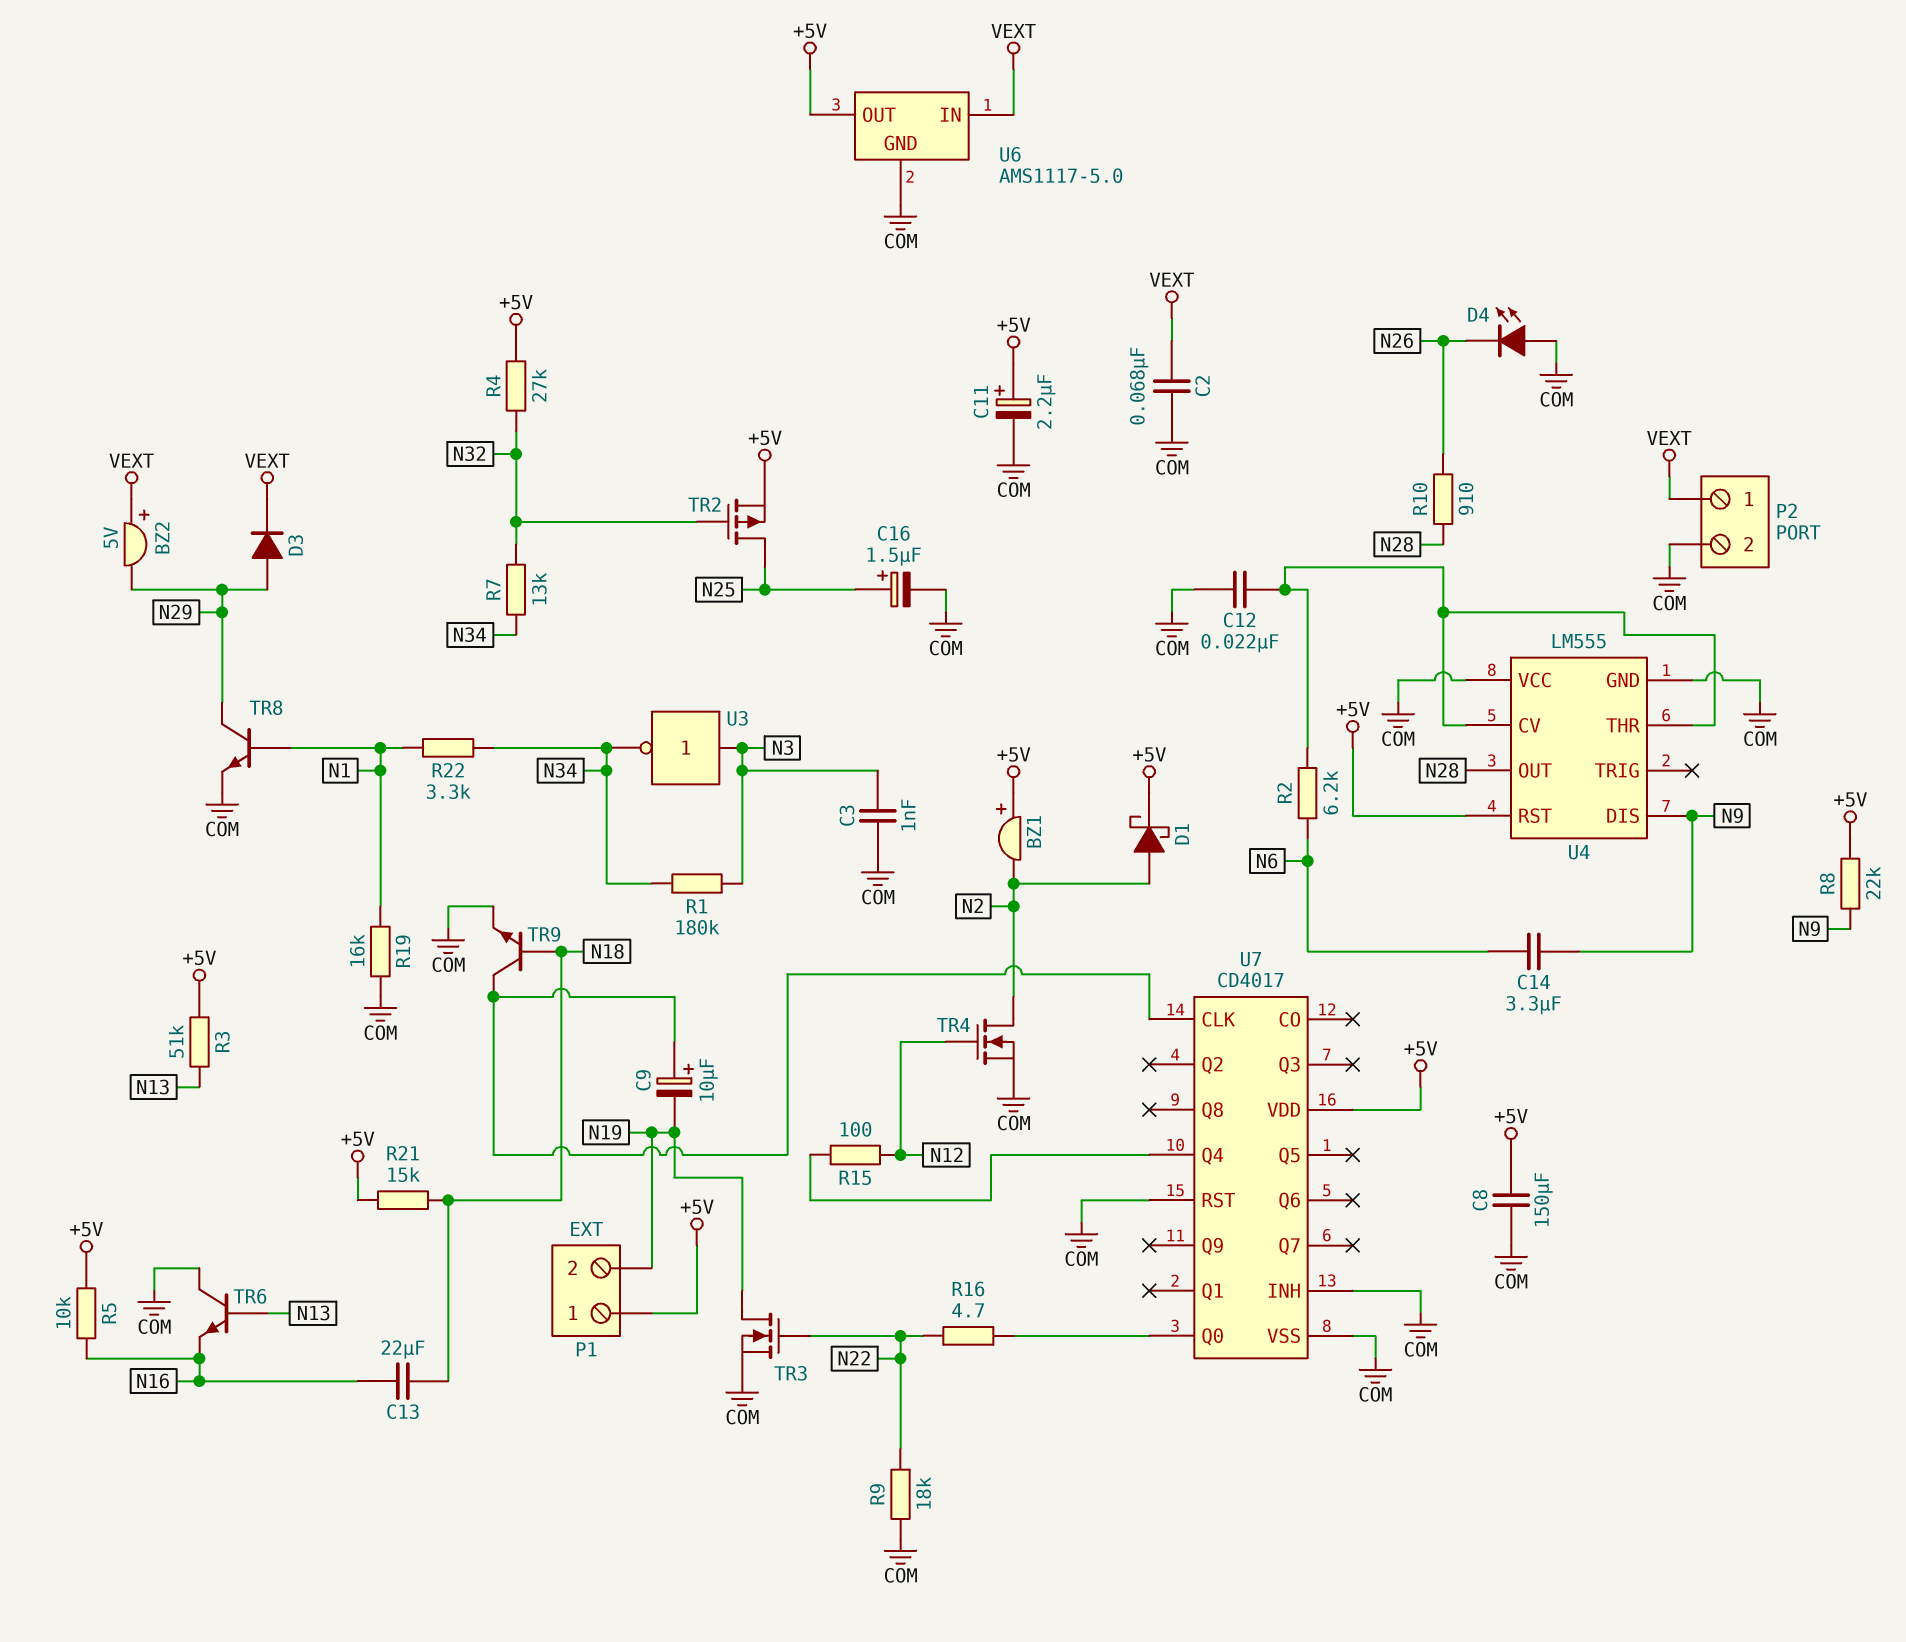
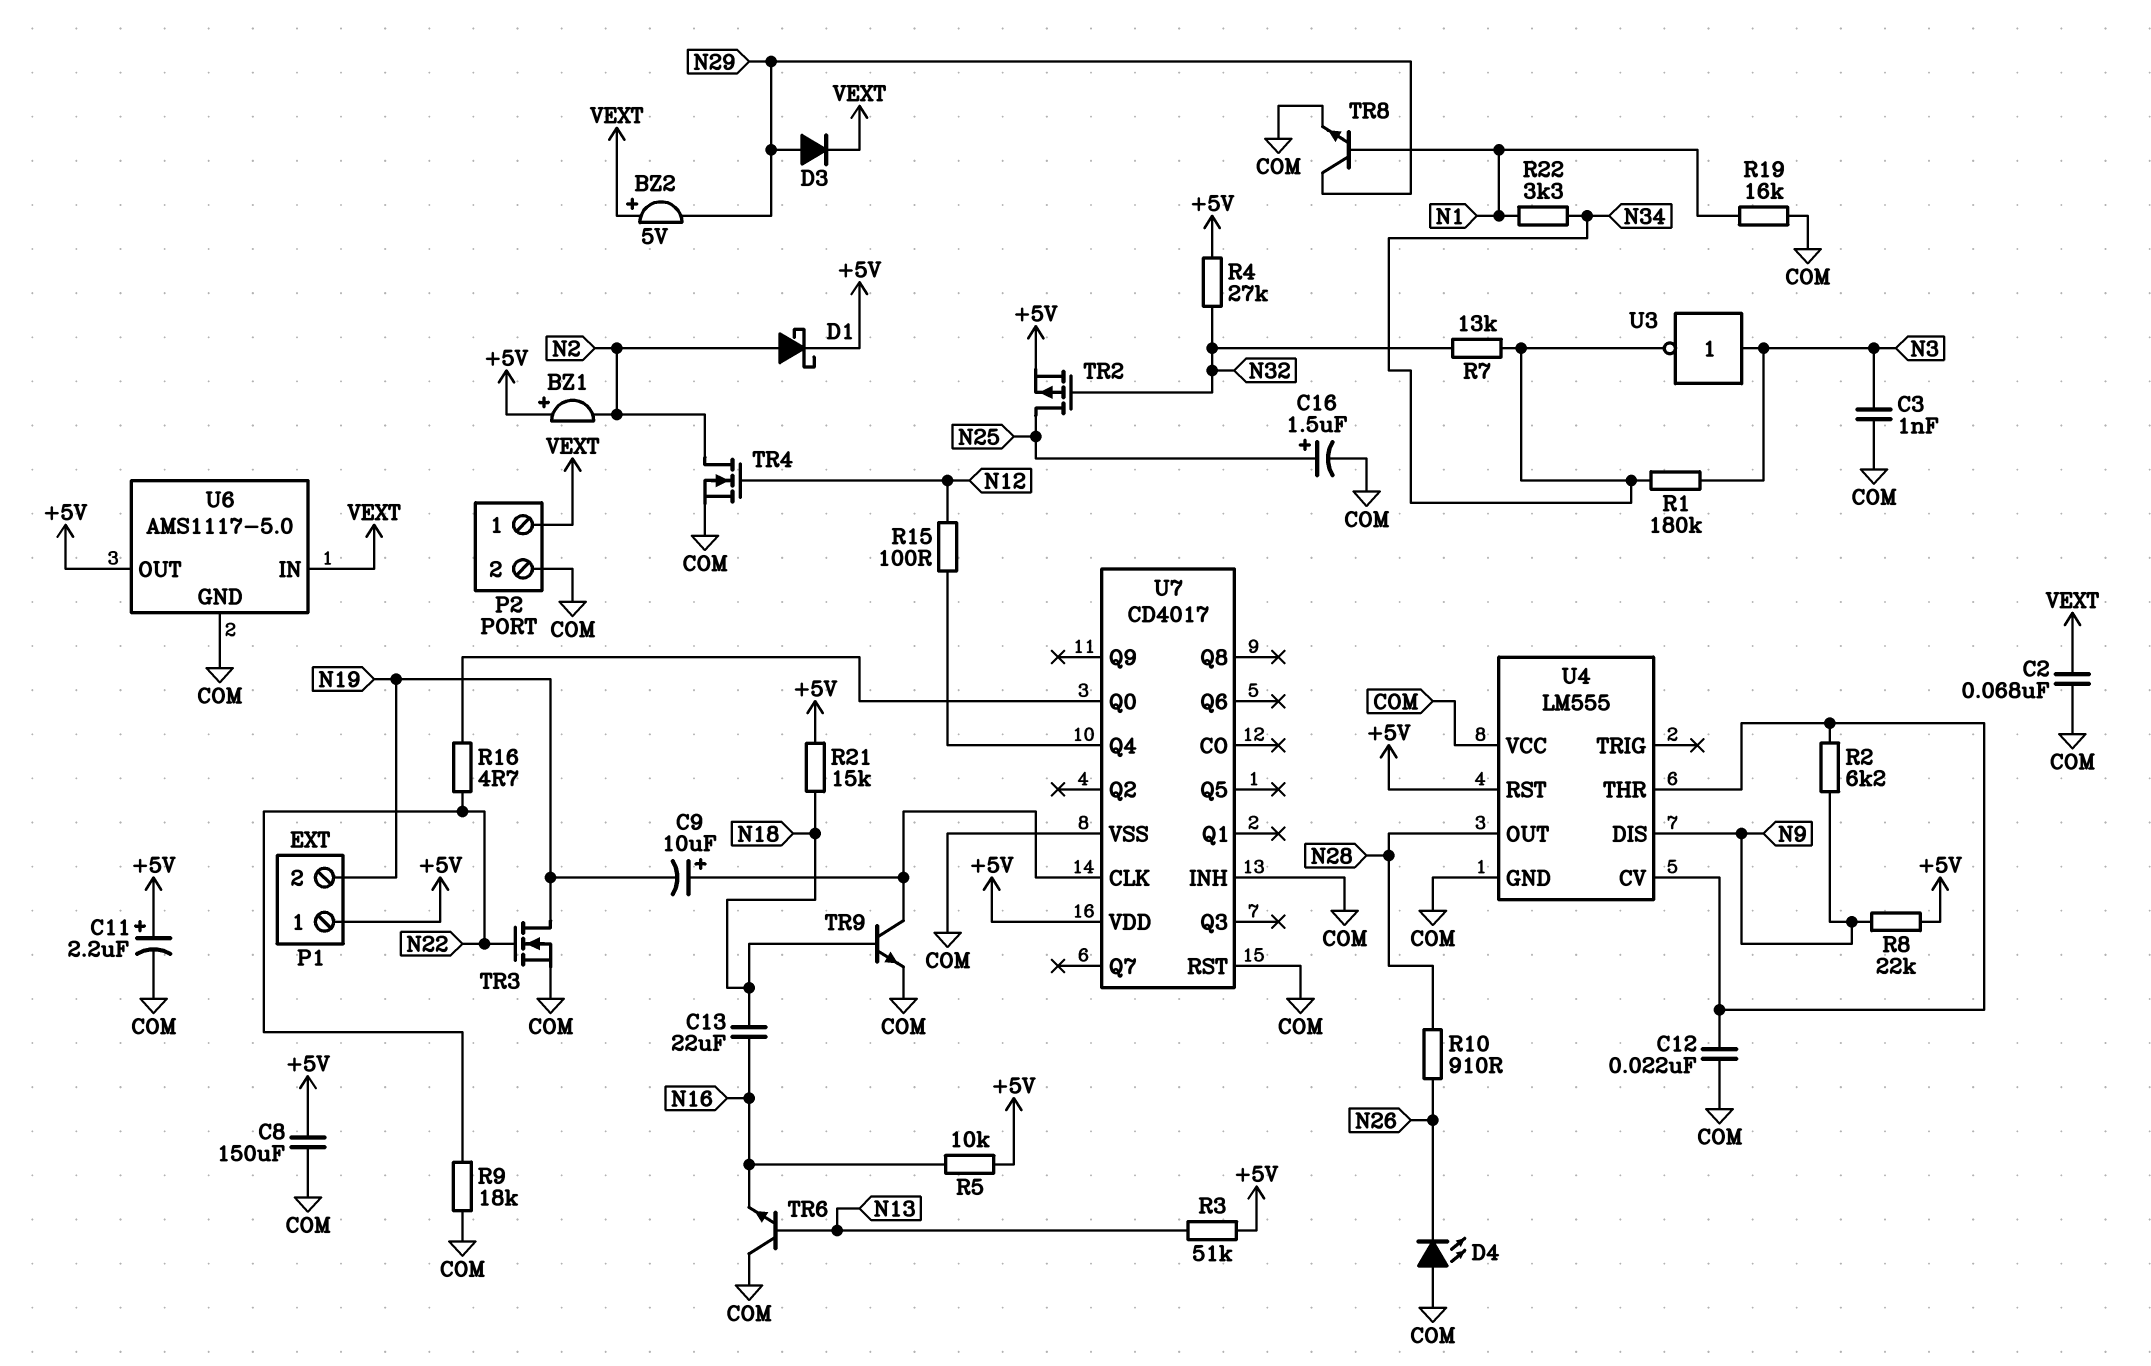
C14: 3.3uF (N6, N9) -> none
R2: 6.2k (N6, U4/CV) -> 6.2k (N9, U4/CV)

